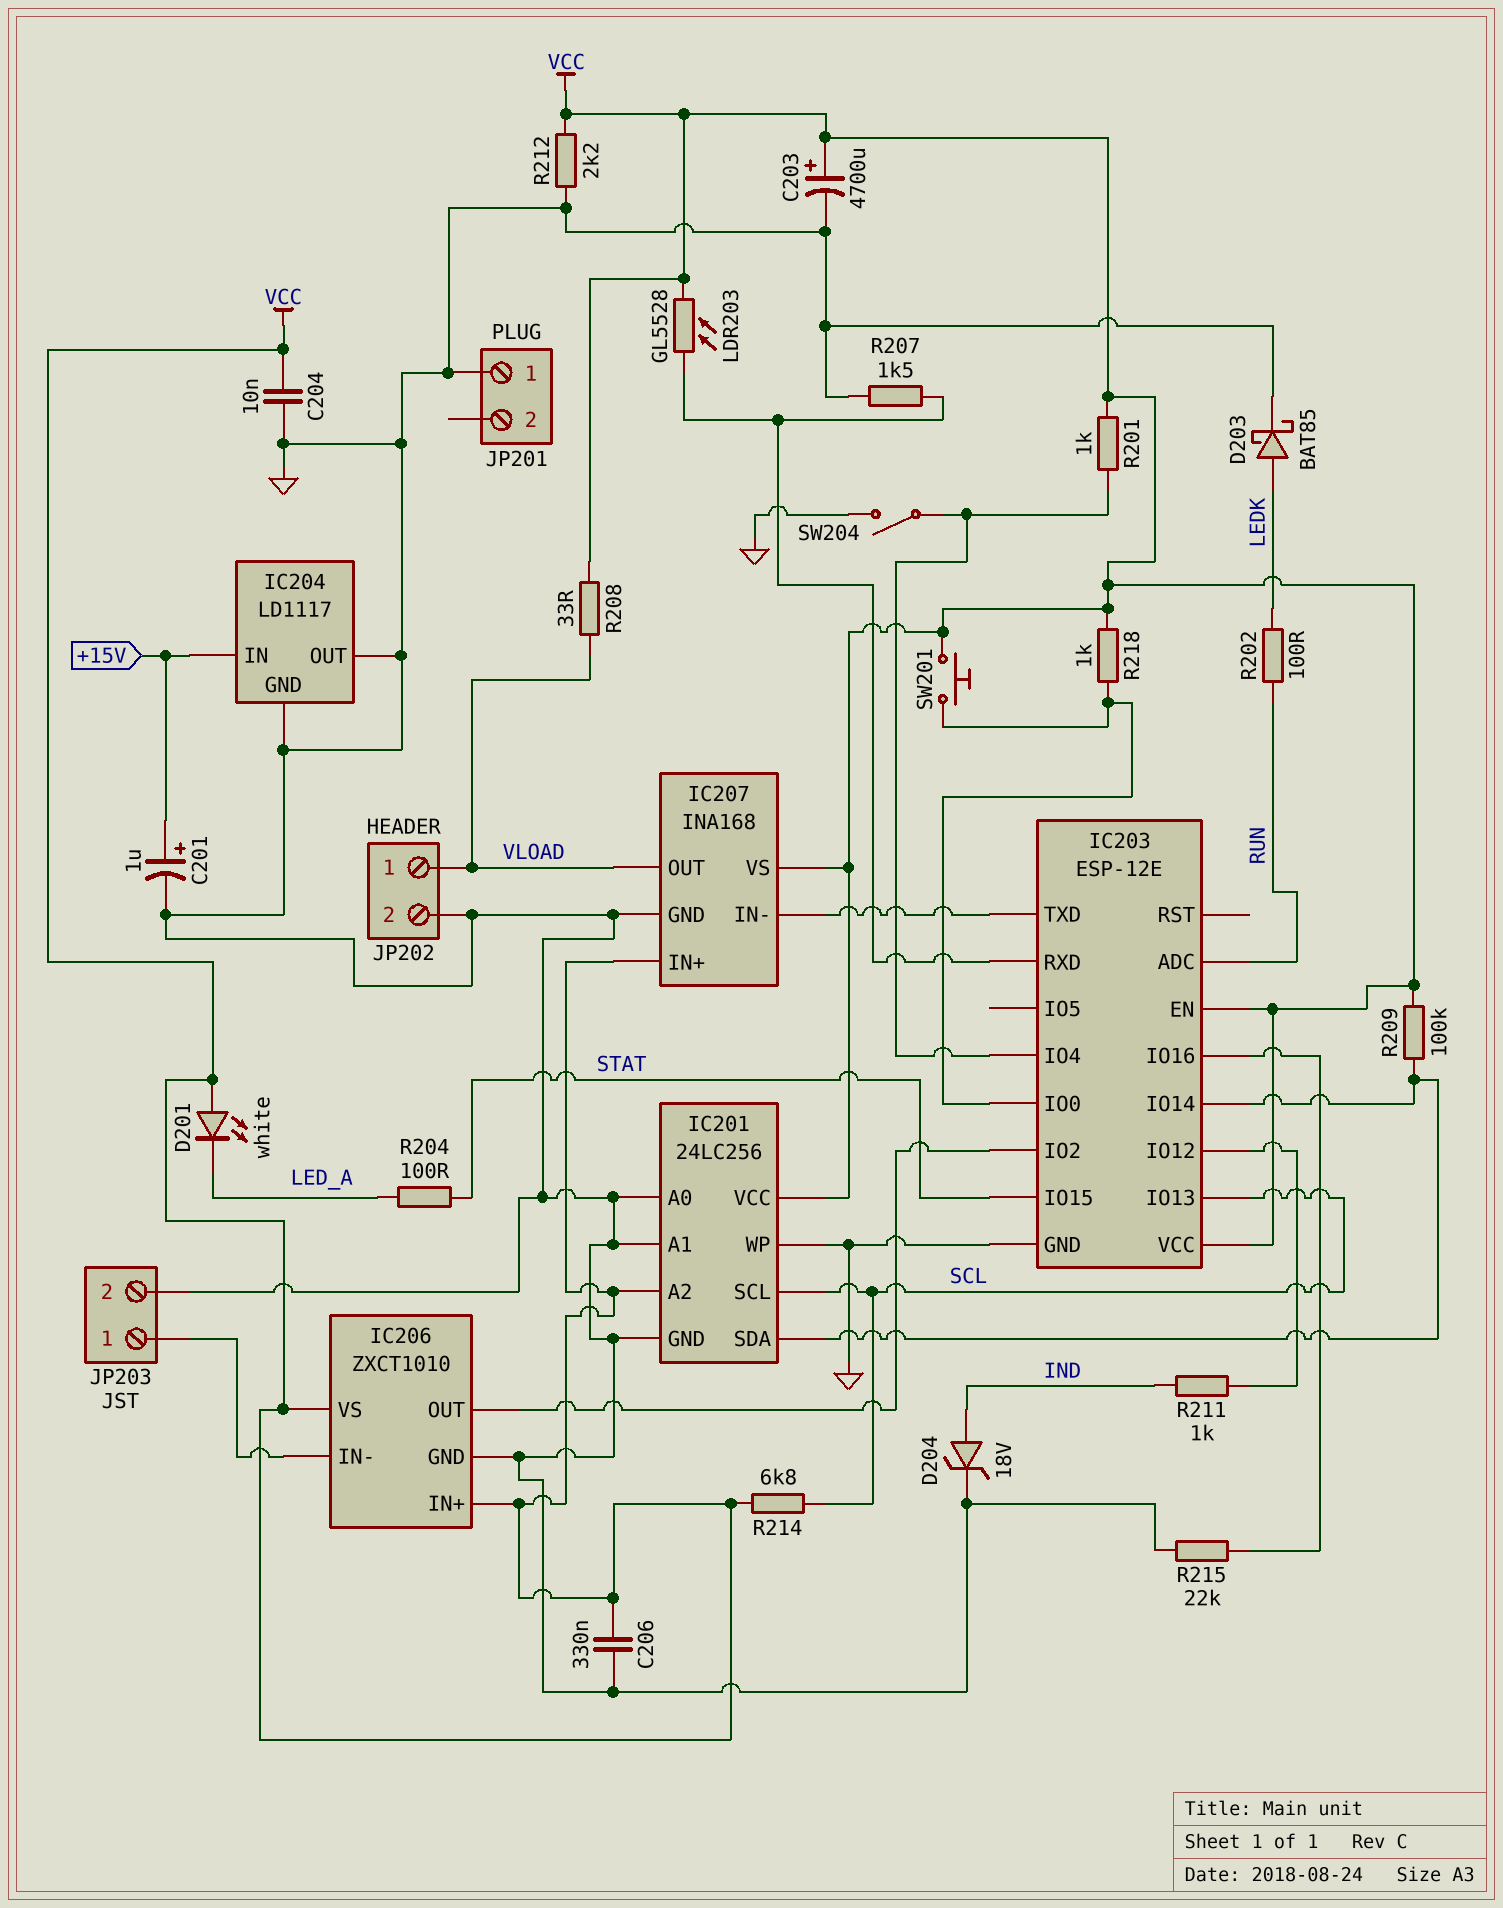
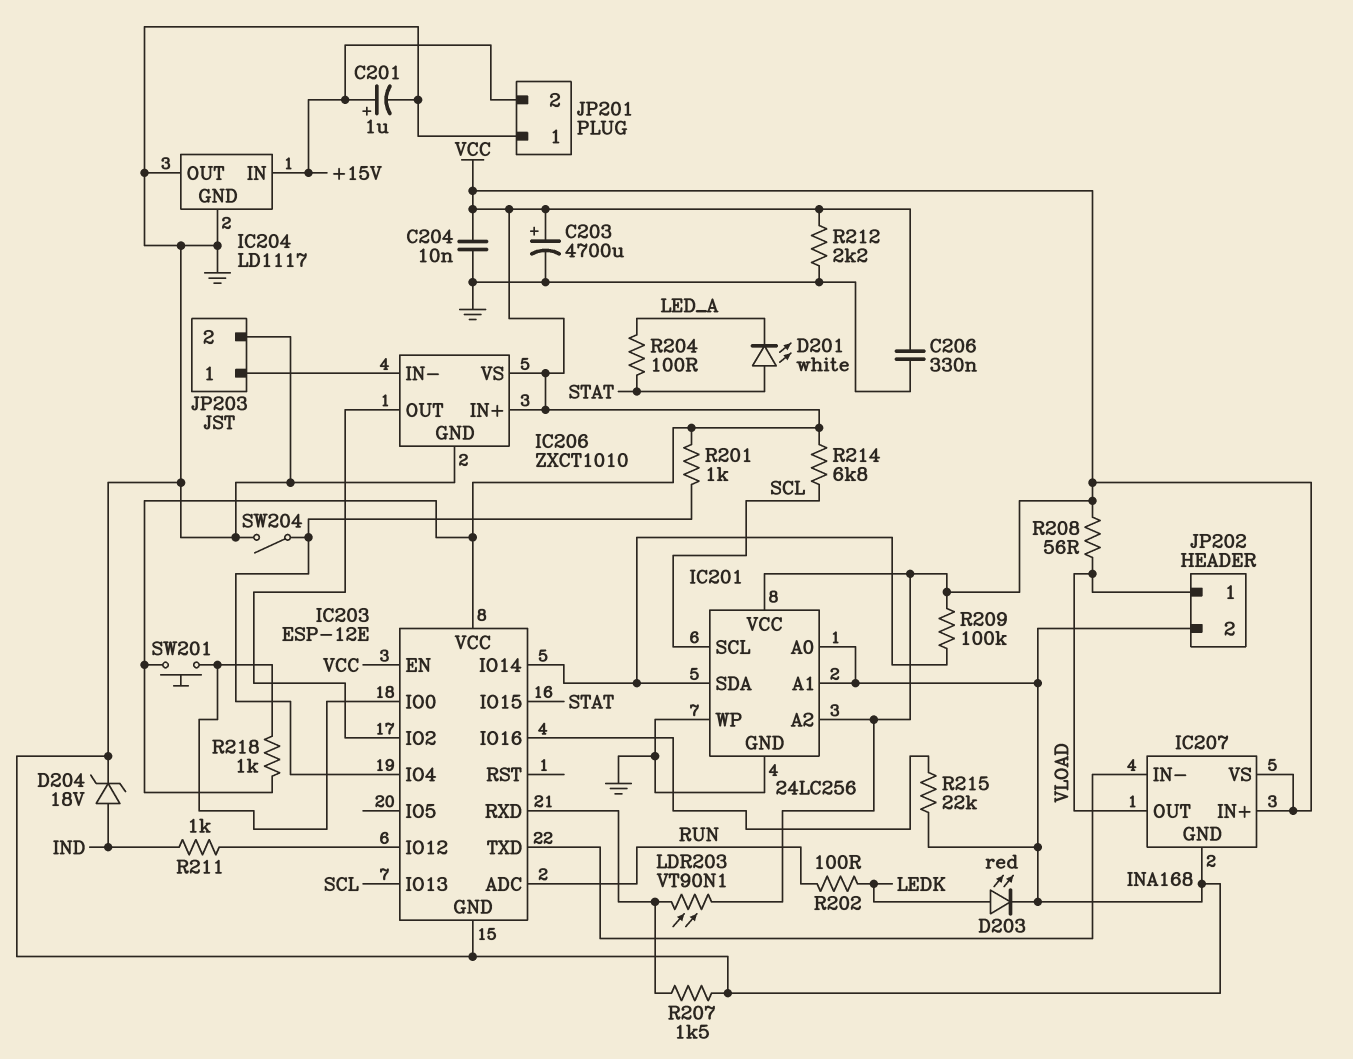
D201: LED white (A VCC, K LED_A) -> LED white (A STAT, K LED_A)
D203: schottky BAT85 (A LEDK, K GND) -> LED red (A LEDK, K GND)
JP201 pin 2: none -> +15V
LDR203: GL5528 (IC203/RXD, VCC) -> VT90N1 (IC203/RXD, VCC)
R208: 33 (VCC, VLOAD) -> 56 (VCC, VLOAD)

